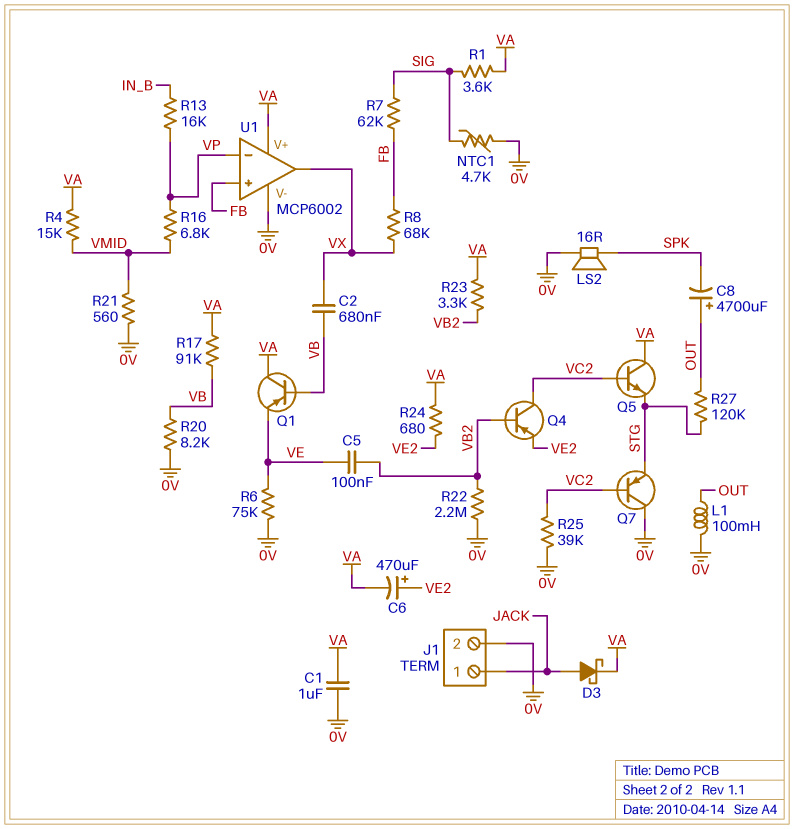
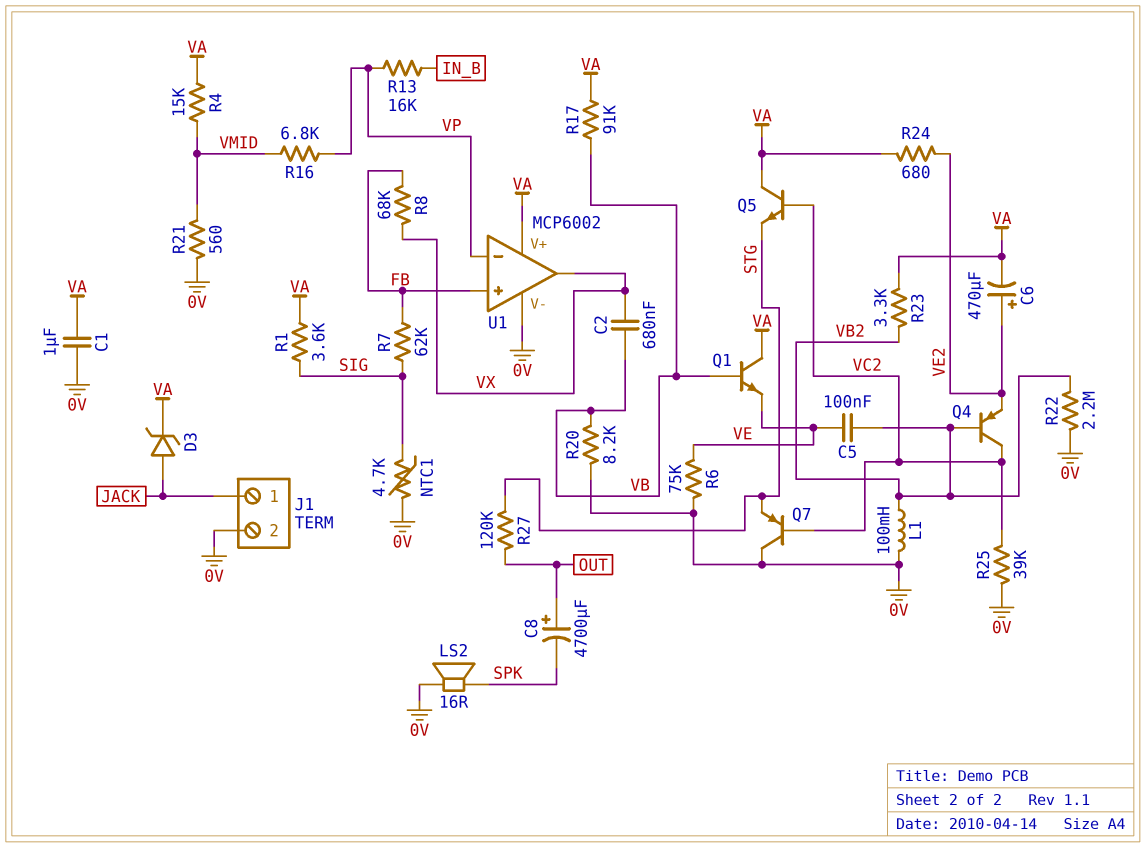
D3: schottky (A JACK, K VA) -> zener (A JACK, K VA)
L1: 100mH (0V, OUT) -> 100mH (0V, VB2)
Q1: PNP (B VB, C VA, E VE) -> NPN (B VB, C VA, E VE)

